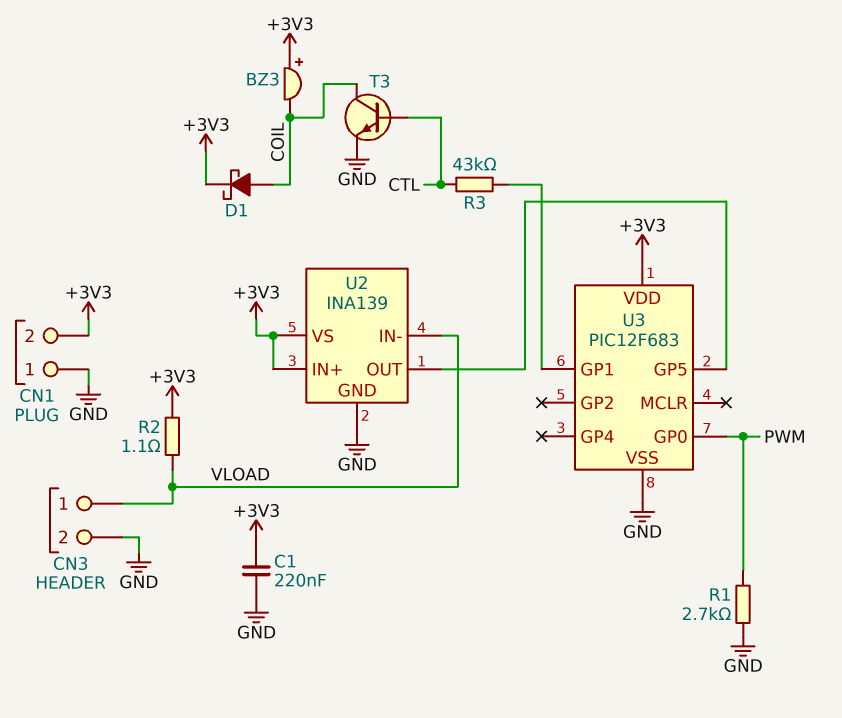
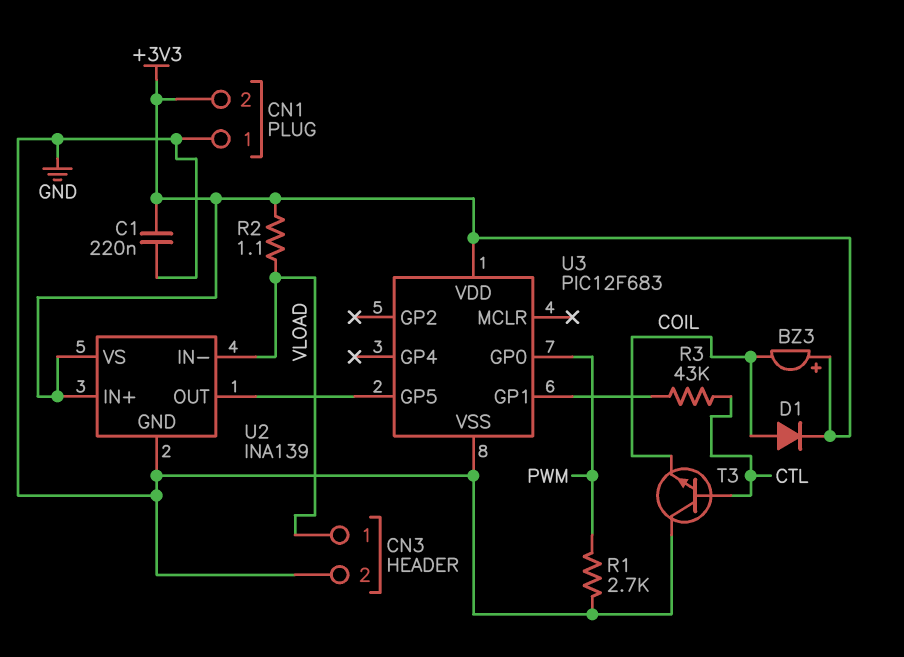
D1: schottky (A COIL, K +3V3) -> diode (A COIL, K +3V3)
T3: NPN (B CTL, C COIL, E GND) -> NPN (B CTL, C GND, E COIL)

